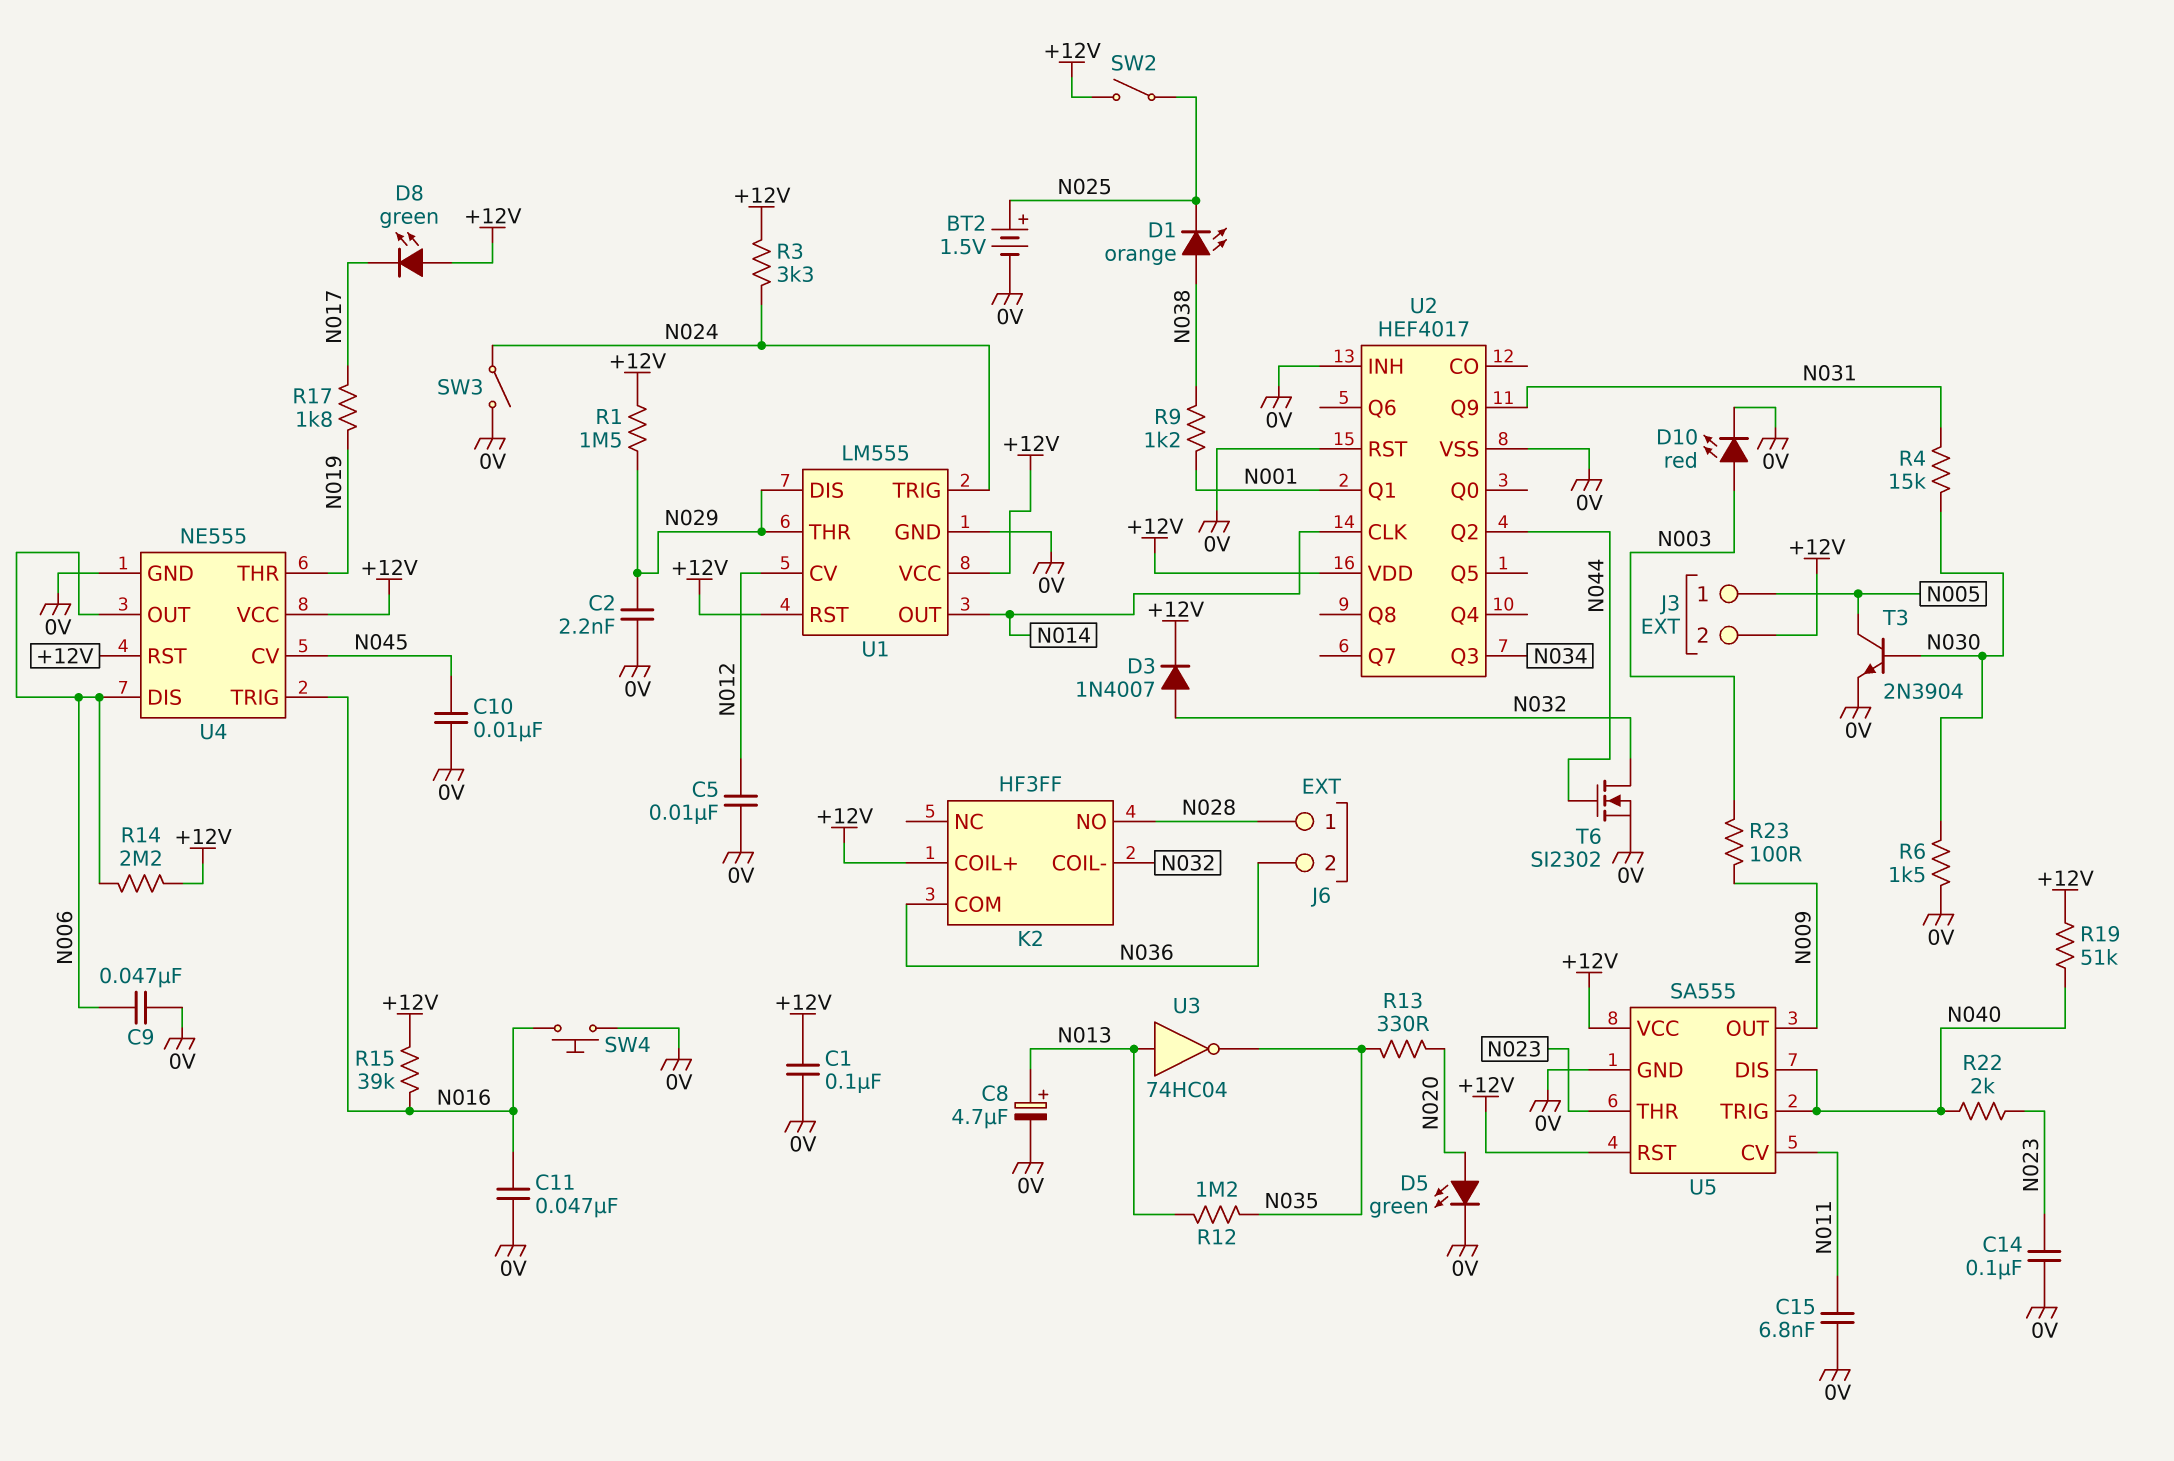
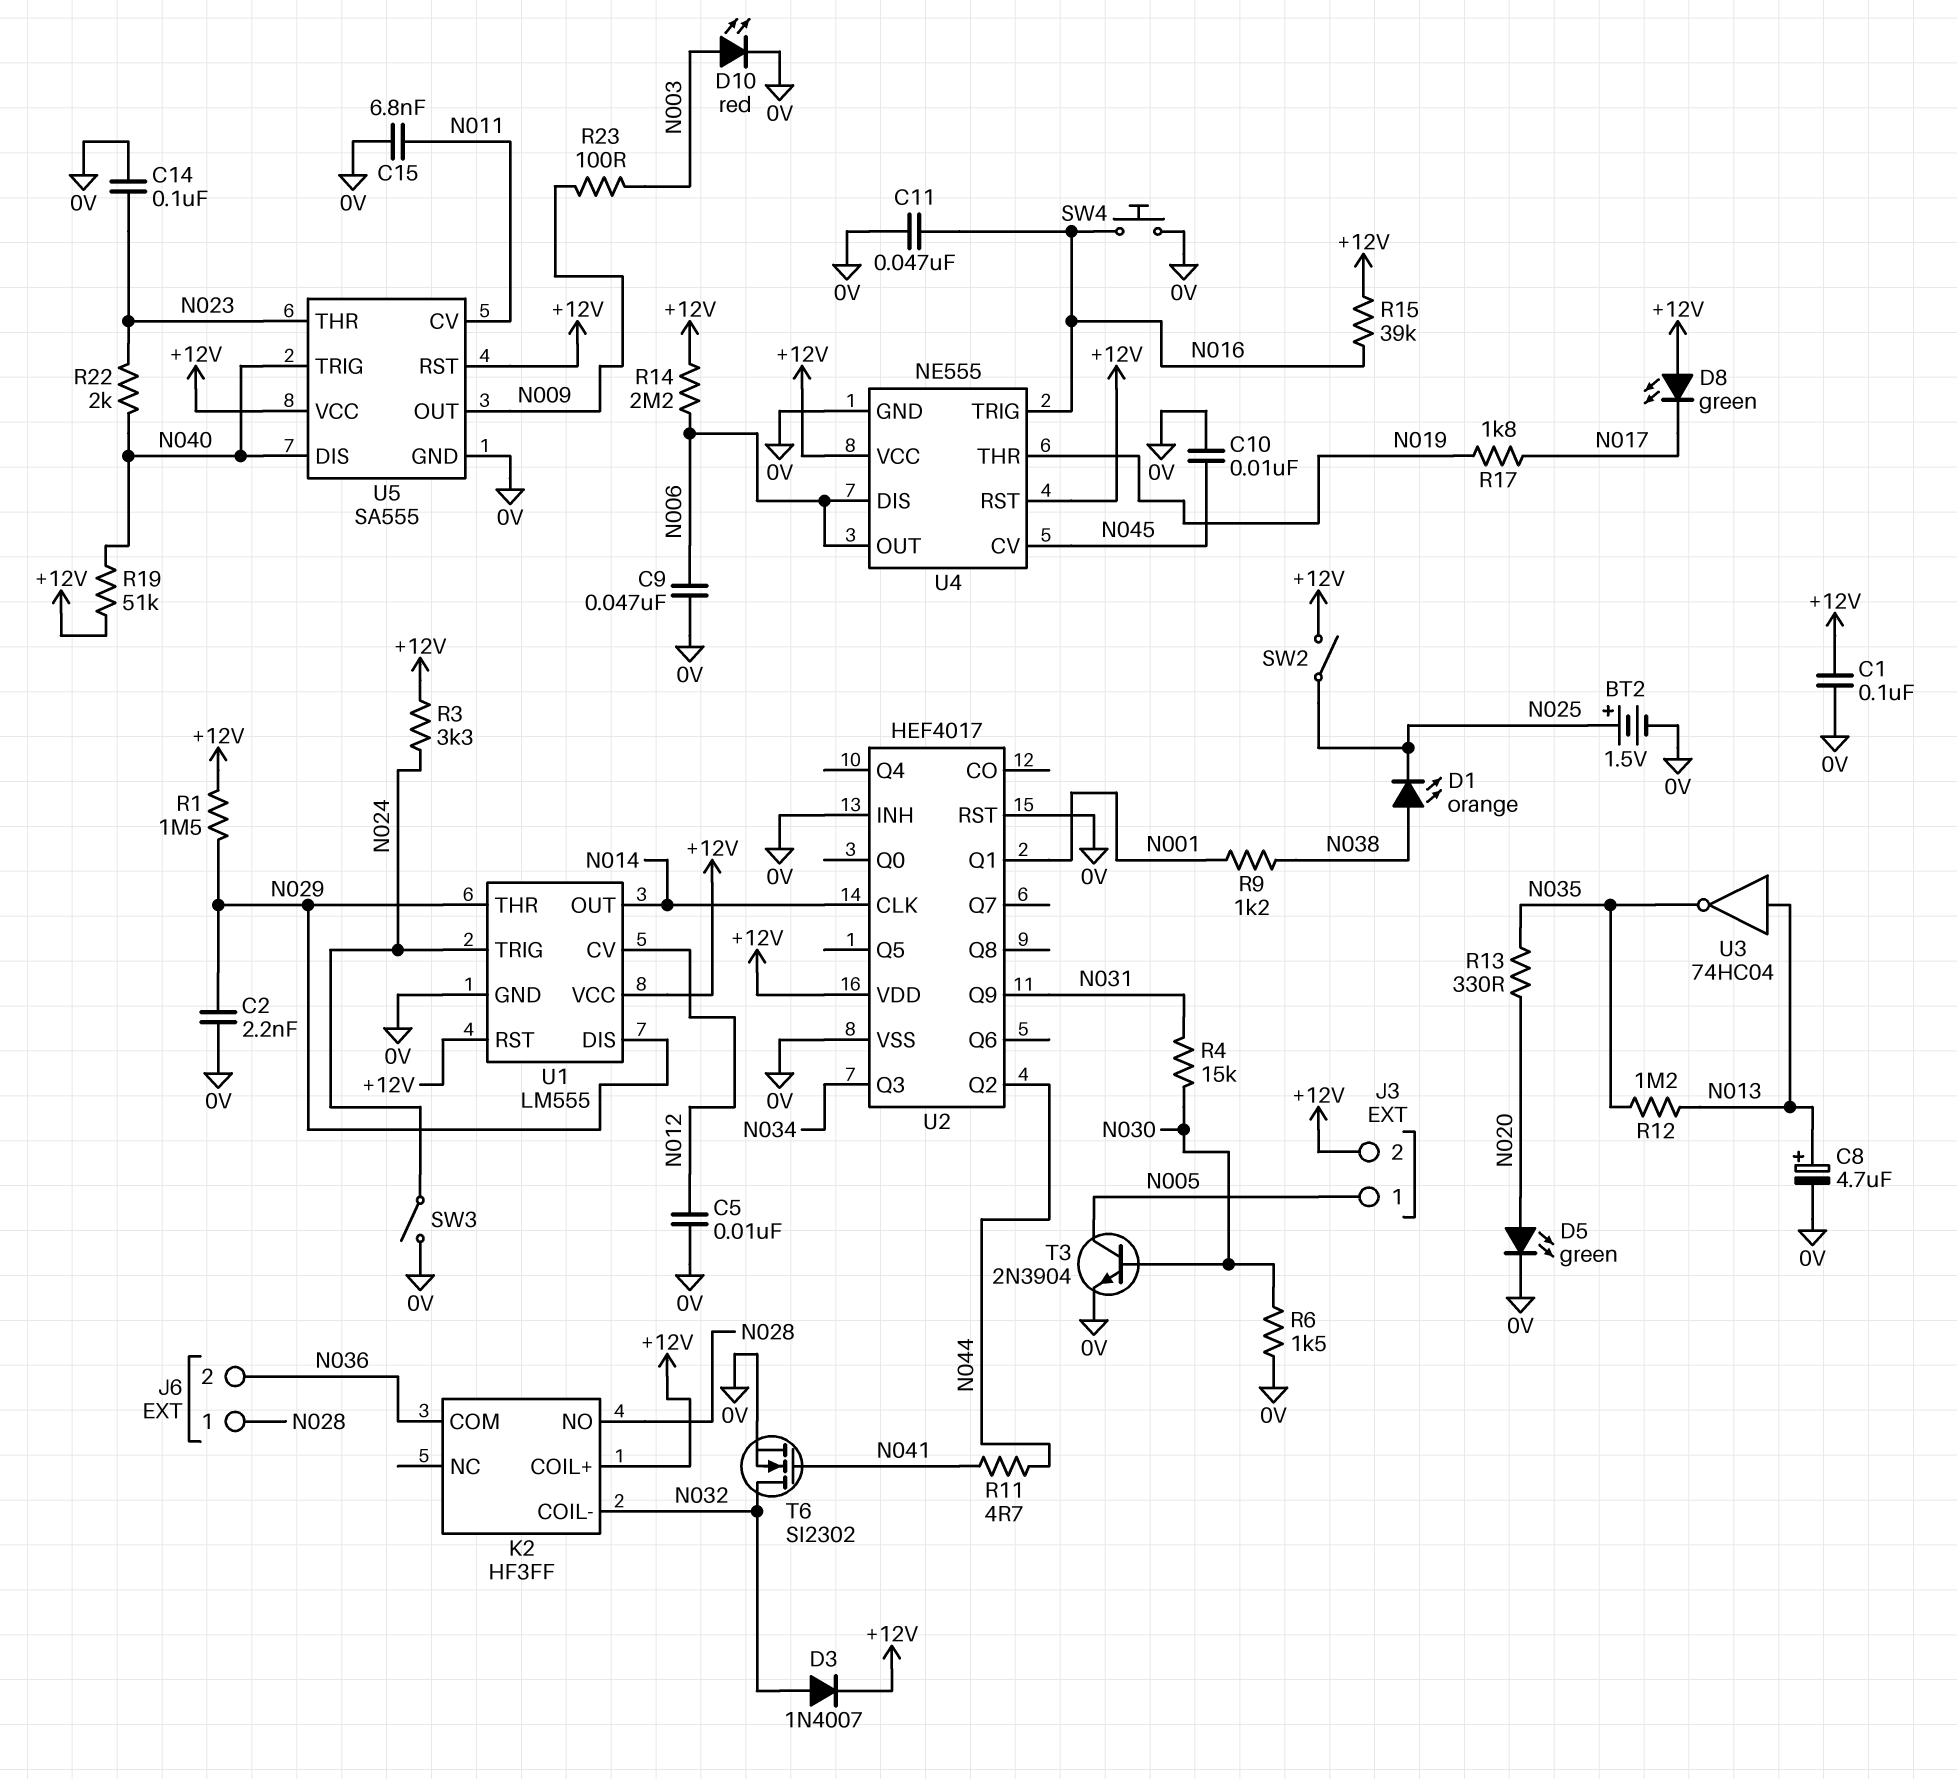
R11: none -> 4.7 (N041, N044)
T6: NMOS SI2302 (G N044, D N032, S 0V) -> NMOS SI2302 (G N041, D N032, S 0V)

